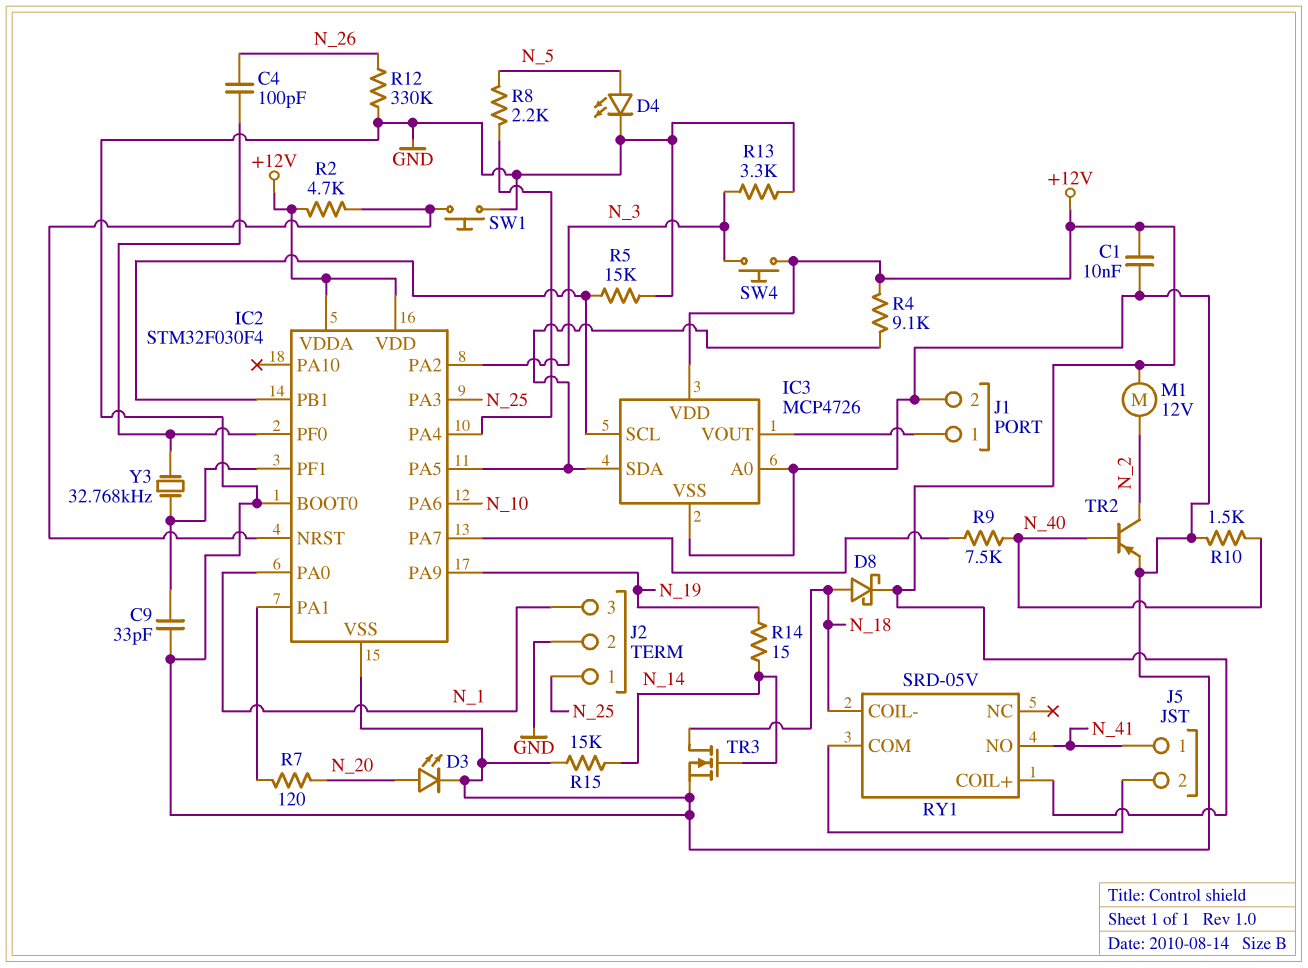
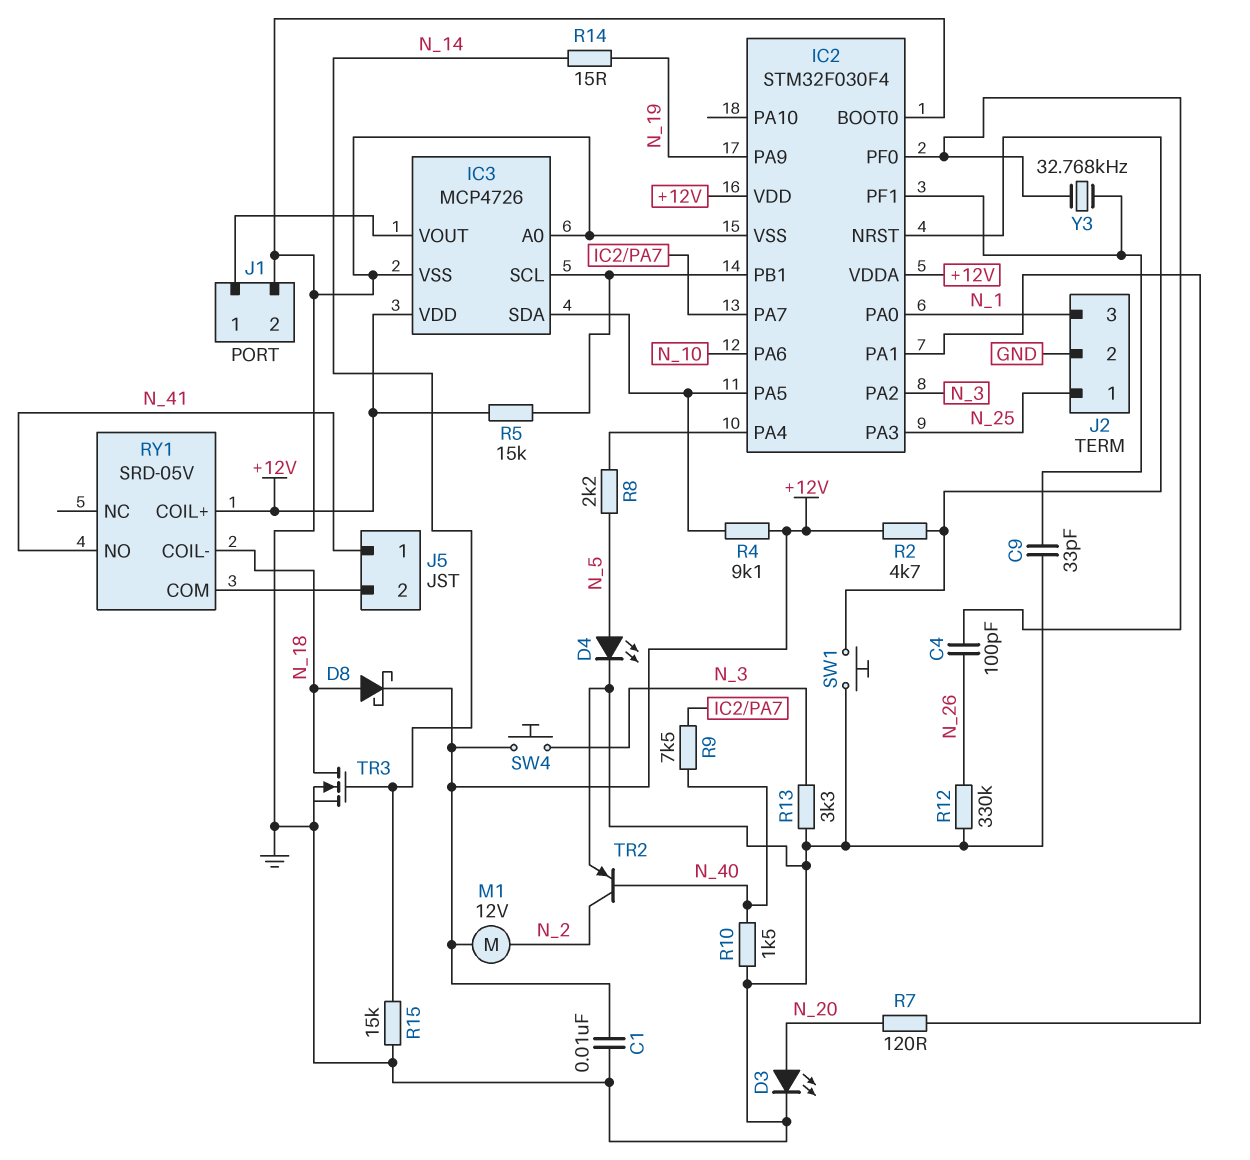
R5: 15k (GND, IC2/PB1) -> 15k (+12V, IC2/PB1)

